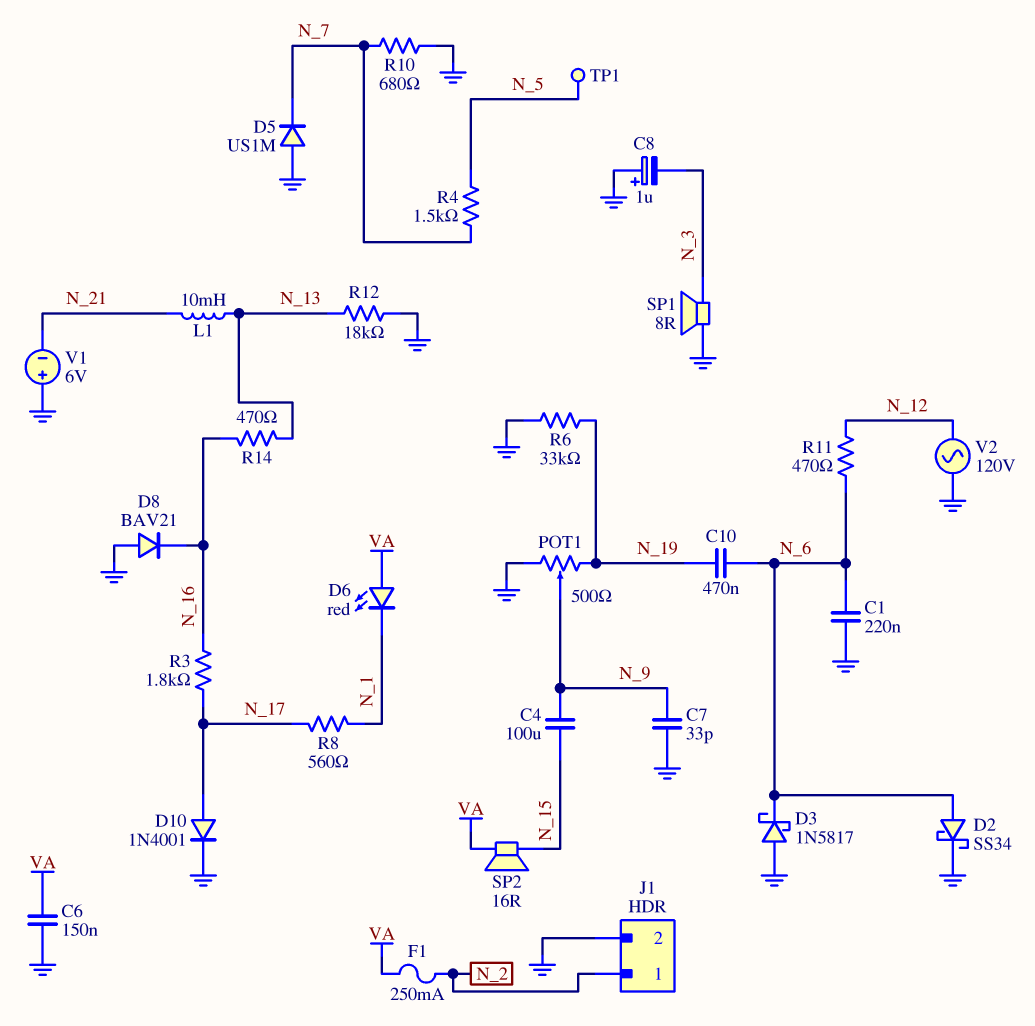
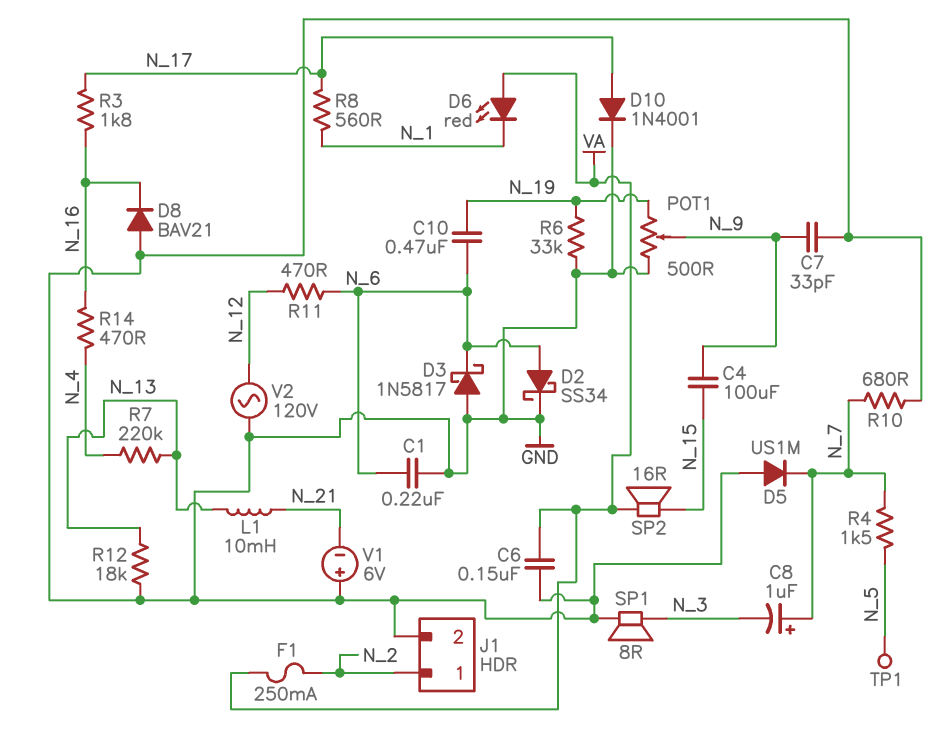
C8: 1uF (plus GND, minus N_3) -> 1uF (plus N_7, minus N_3)
R7: none -> 220k (N_4, N_13)
R14: 470 (N_13, N_16) -> 470 (N_4, N_16)

